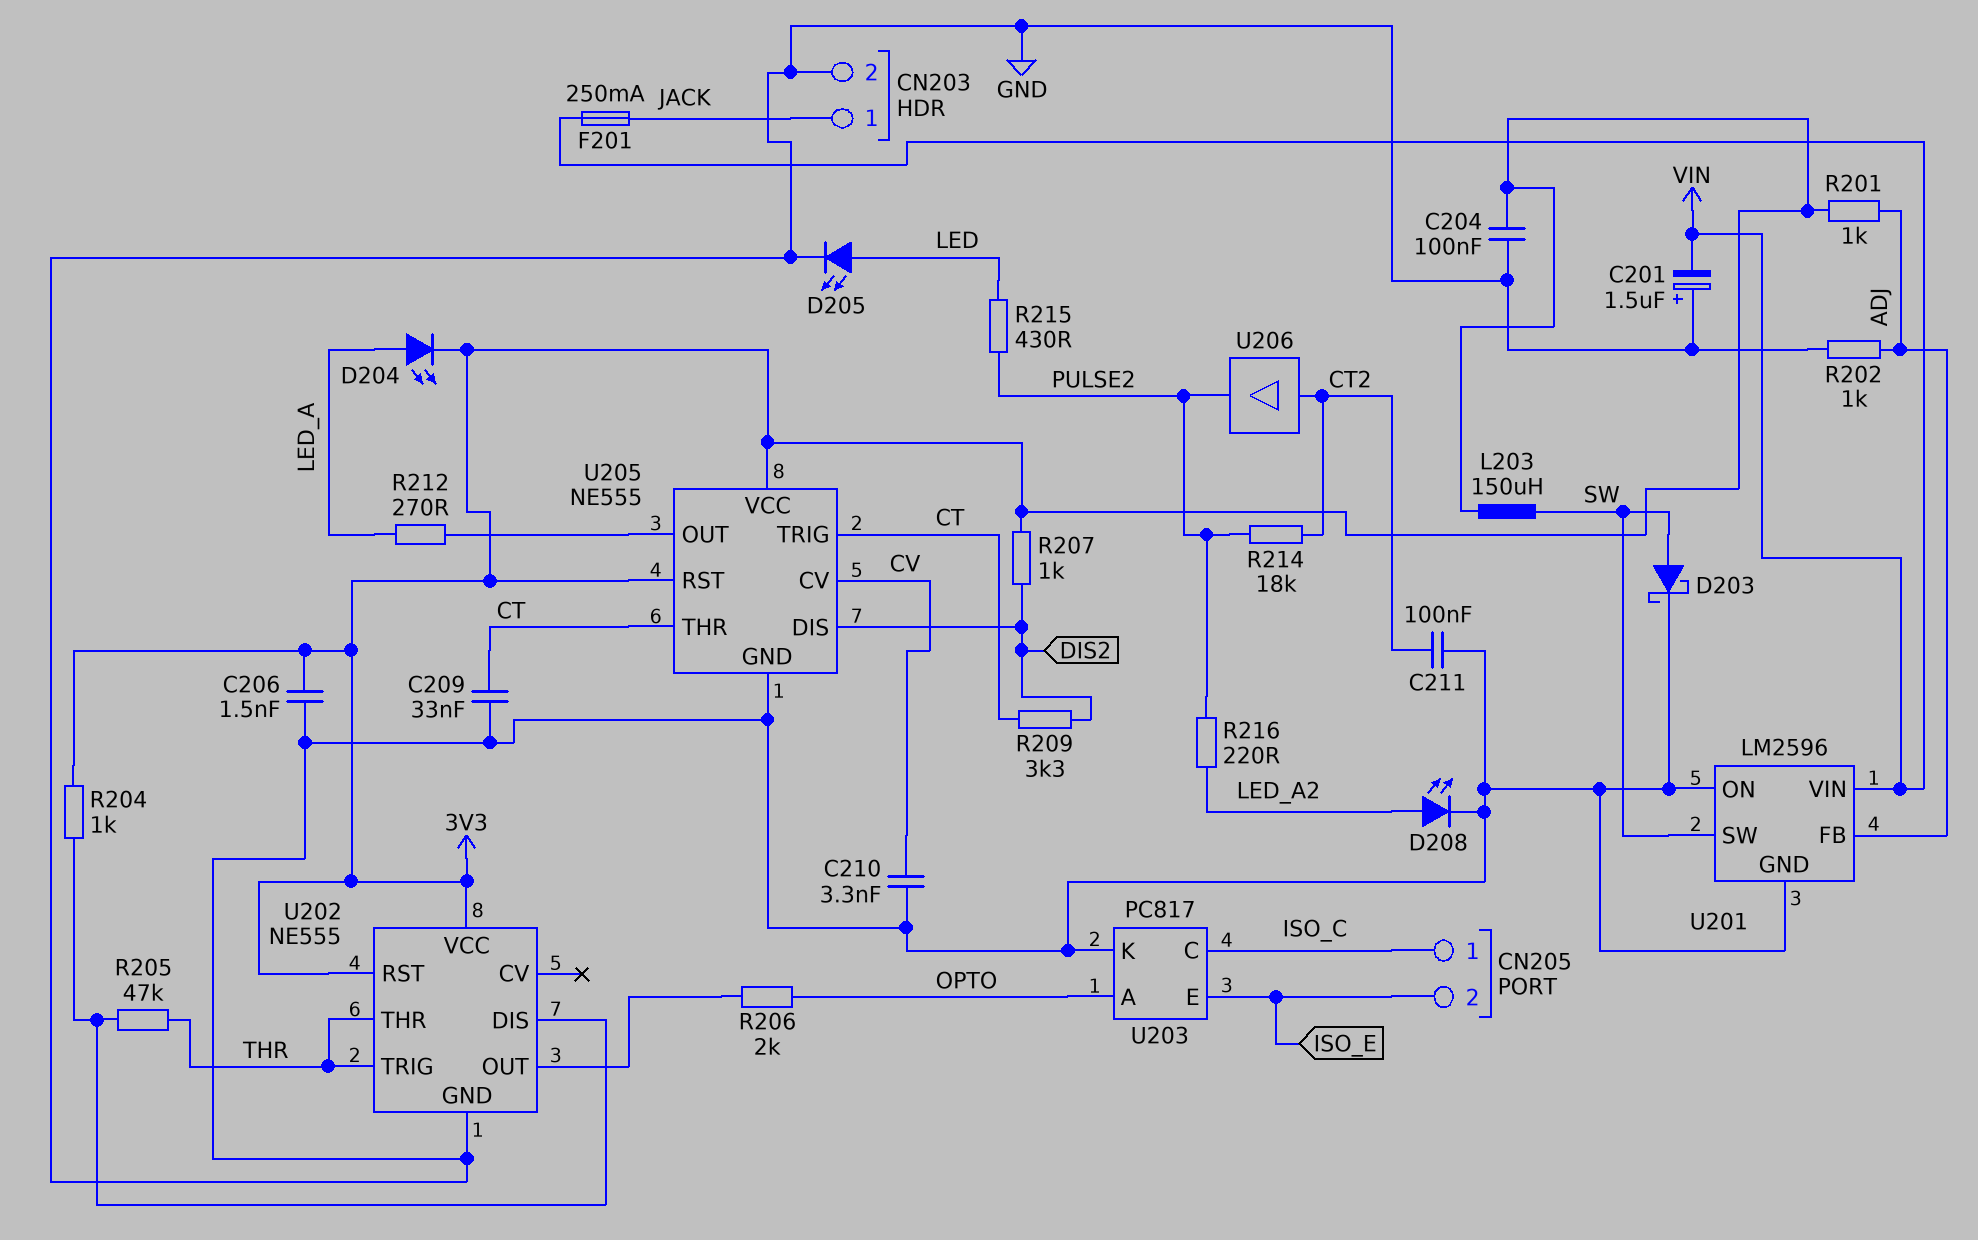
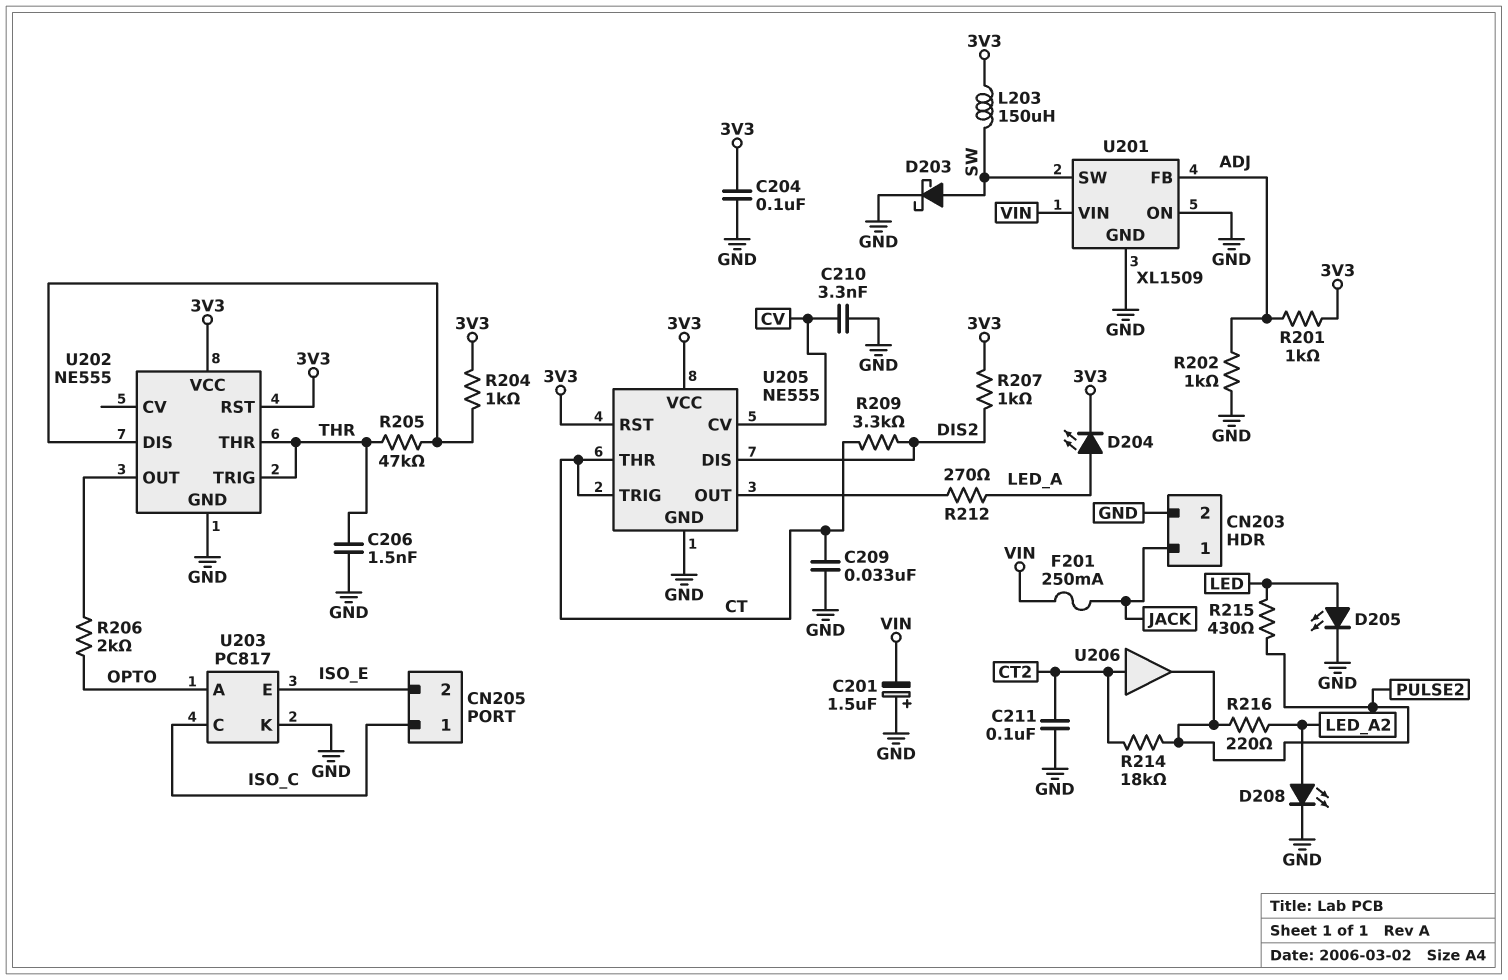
C206: 1.5nF (3V3, GND) -> 1.5nF (GND, THR)
U201: LM2596 -> XL1509

